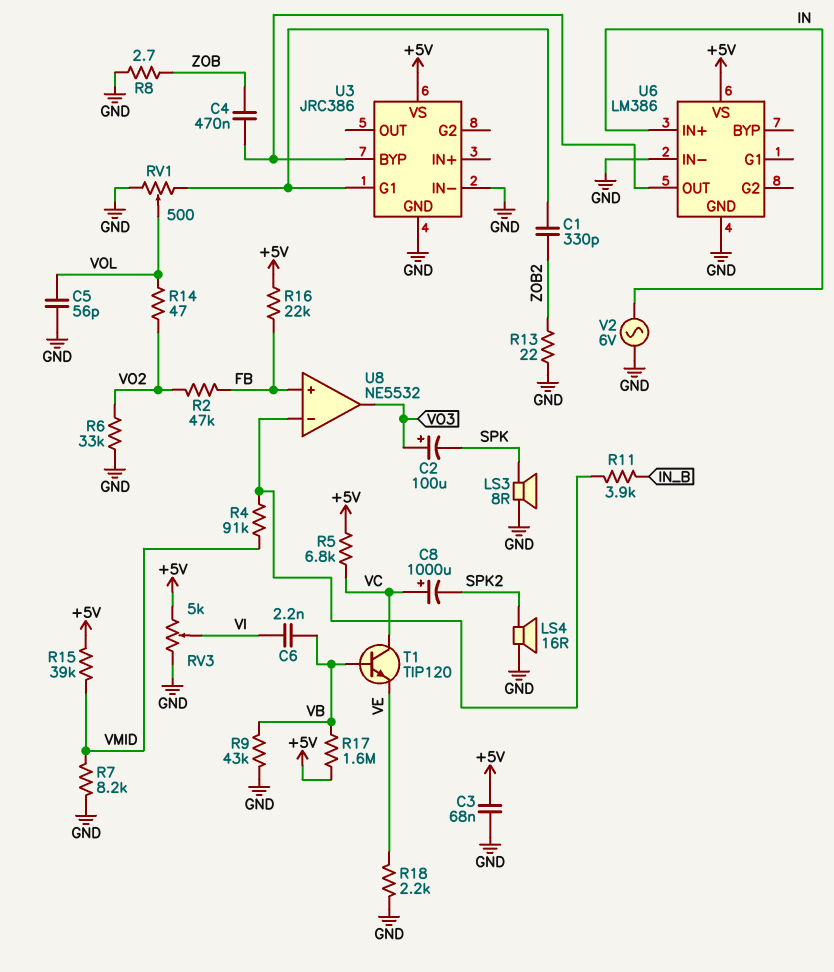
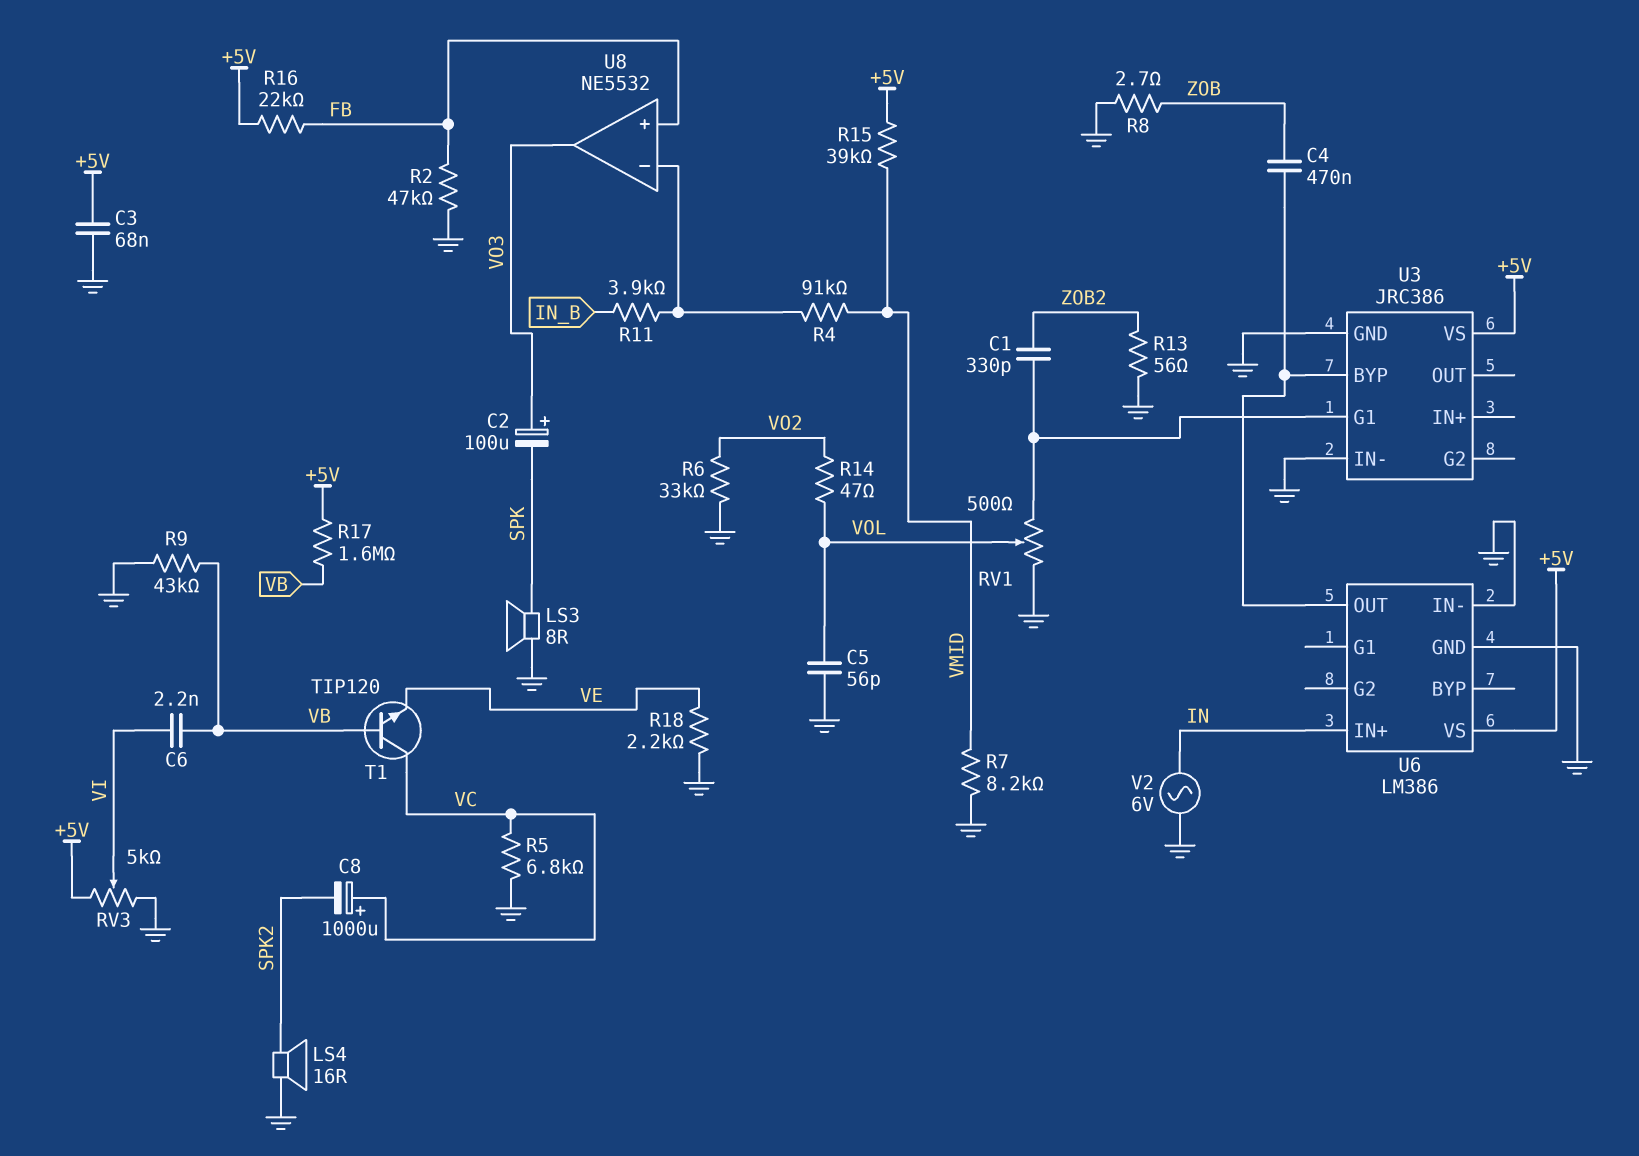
R2: 47k (FB, VO2) -> 47k (FB, GND)
R5: 6.8k (+5V, VC) -> 6.8k (GND, VC)
R13: 22 (GND, ZOB2) -> 56 (GND, ZOB2)

